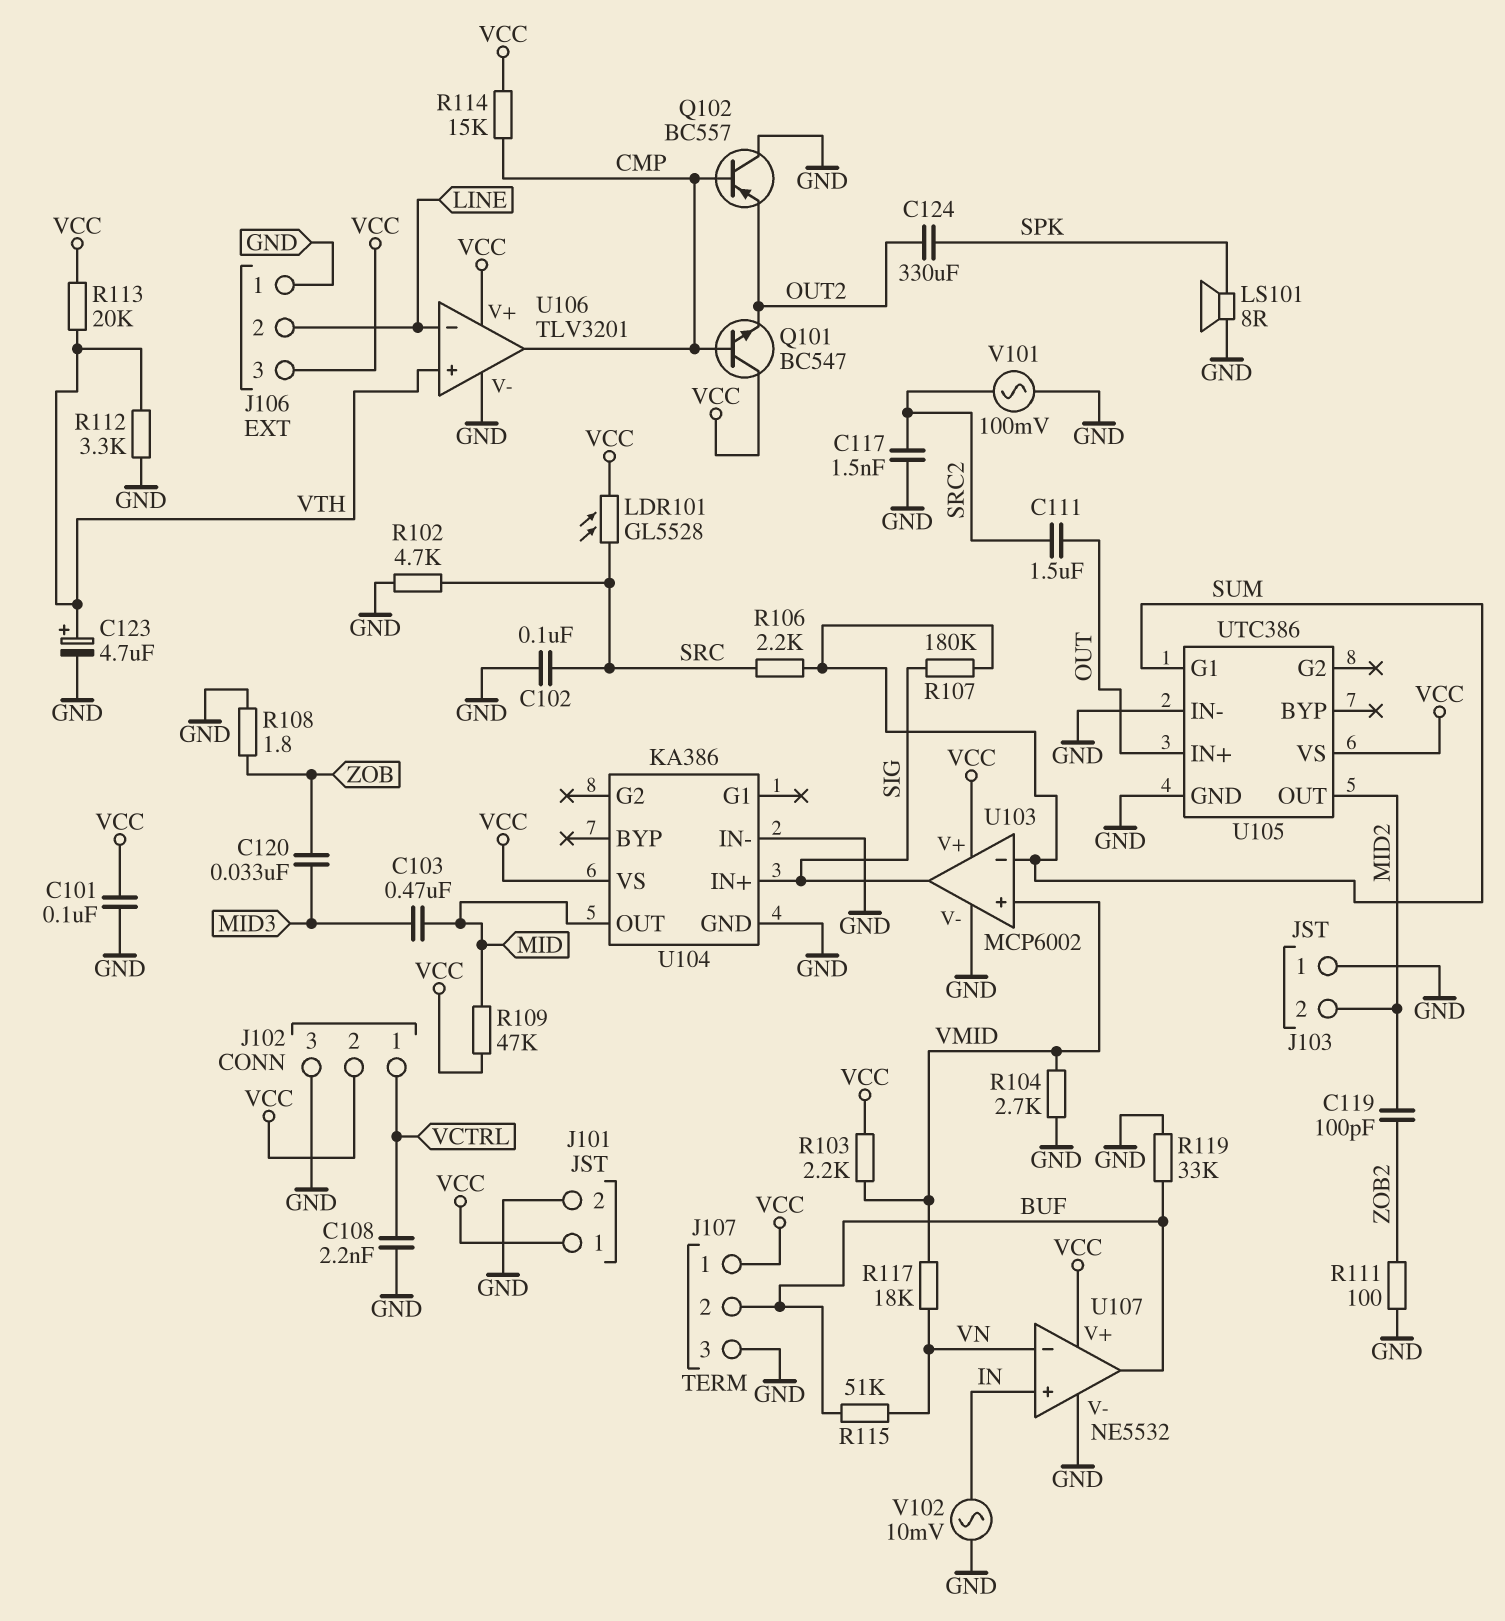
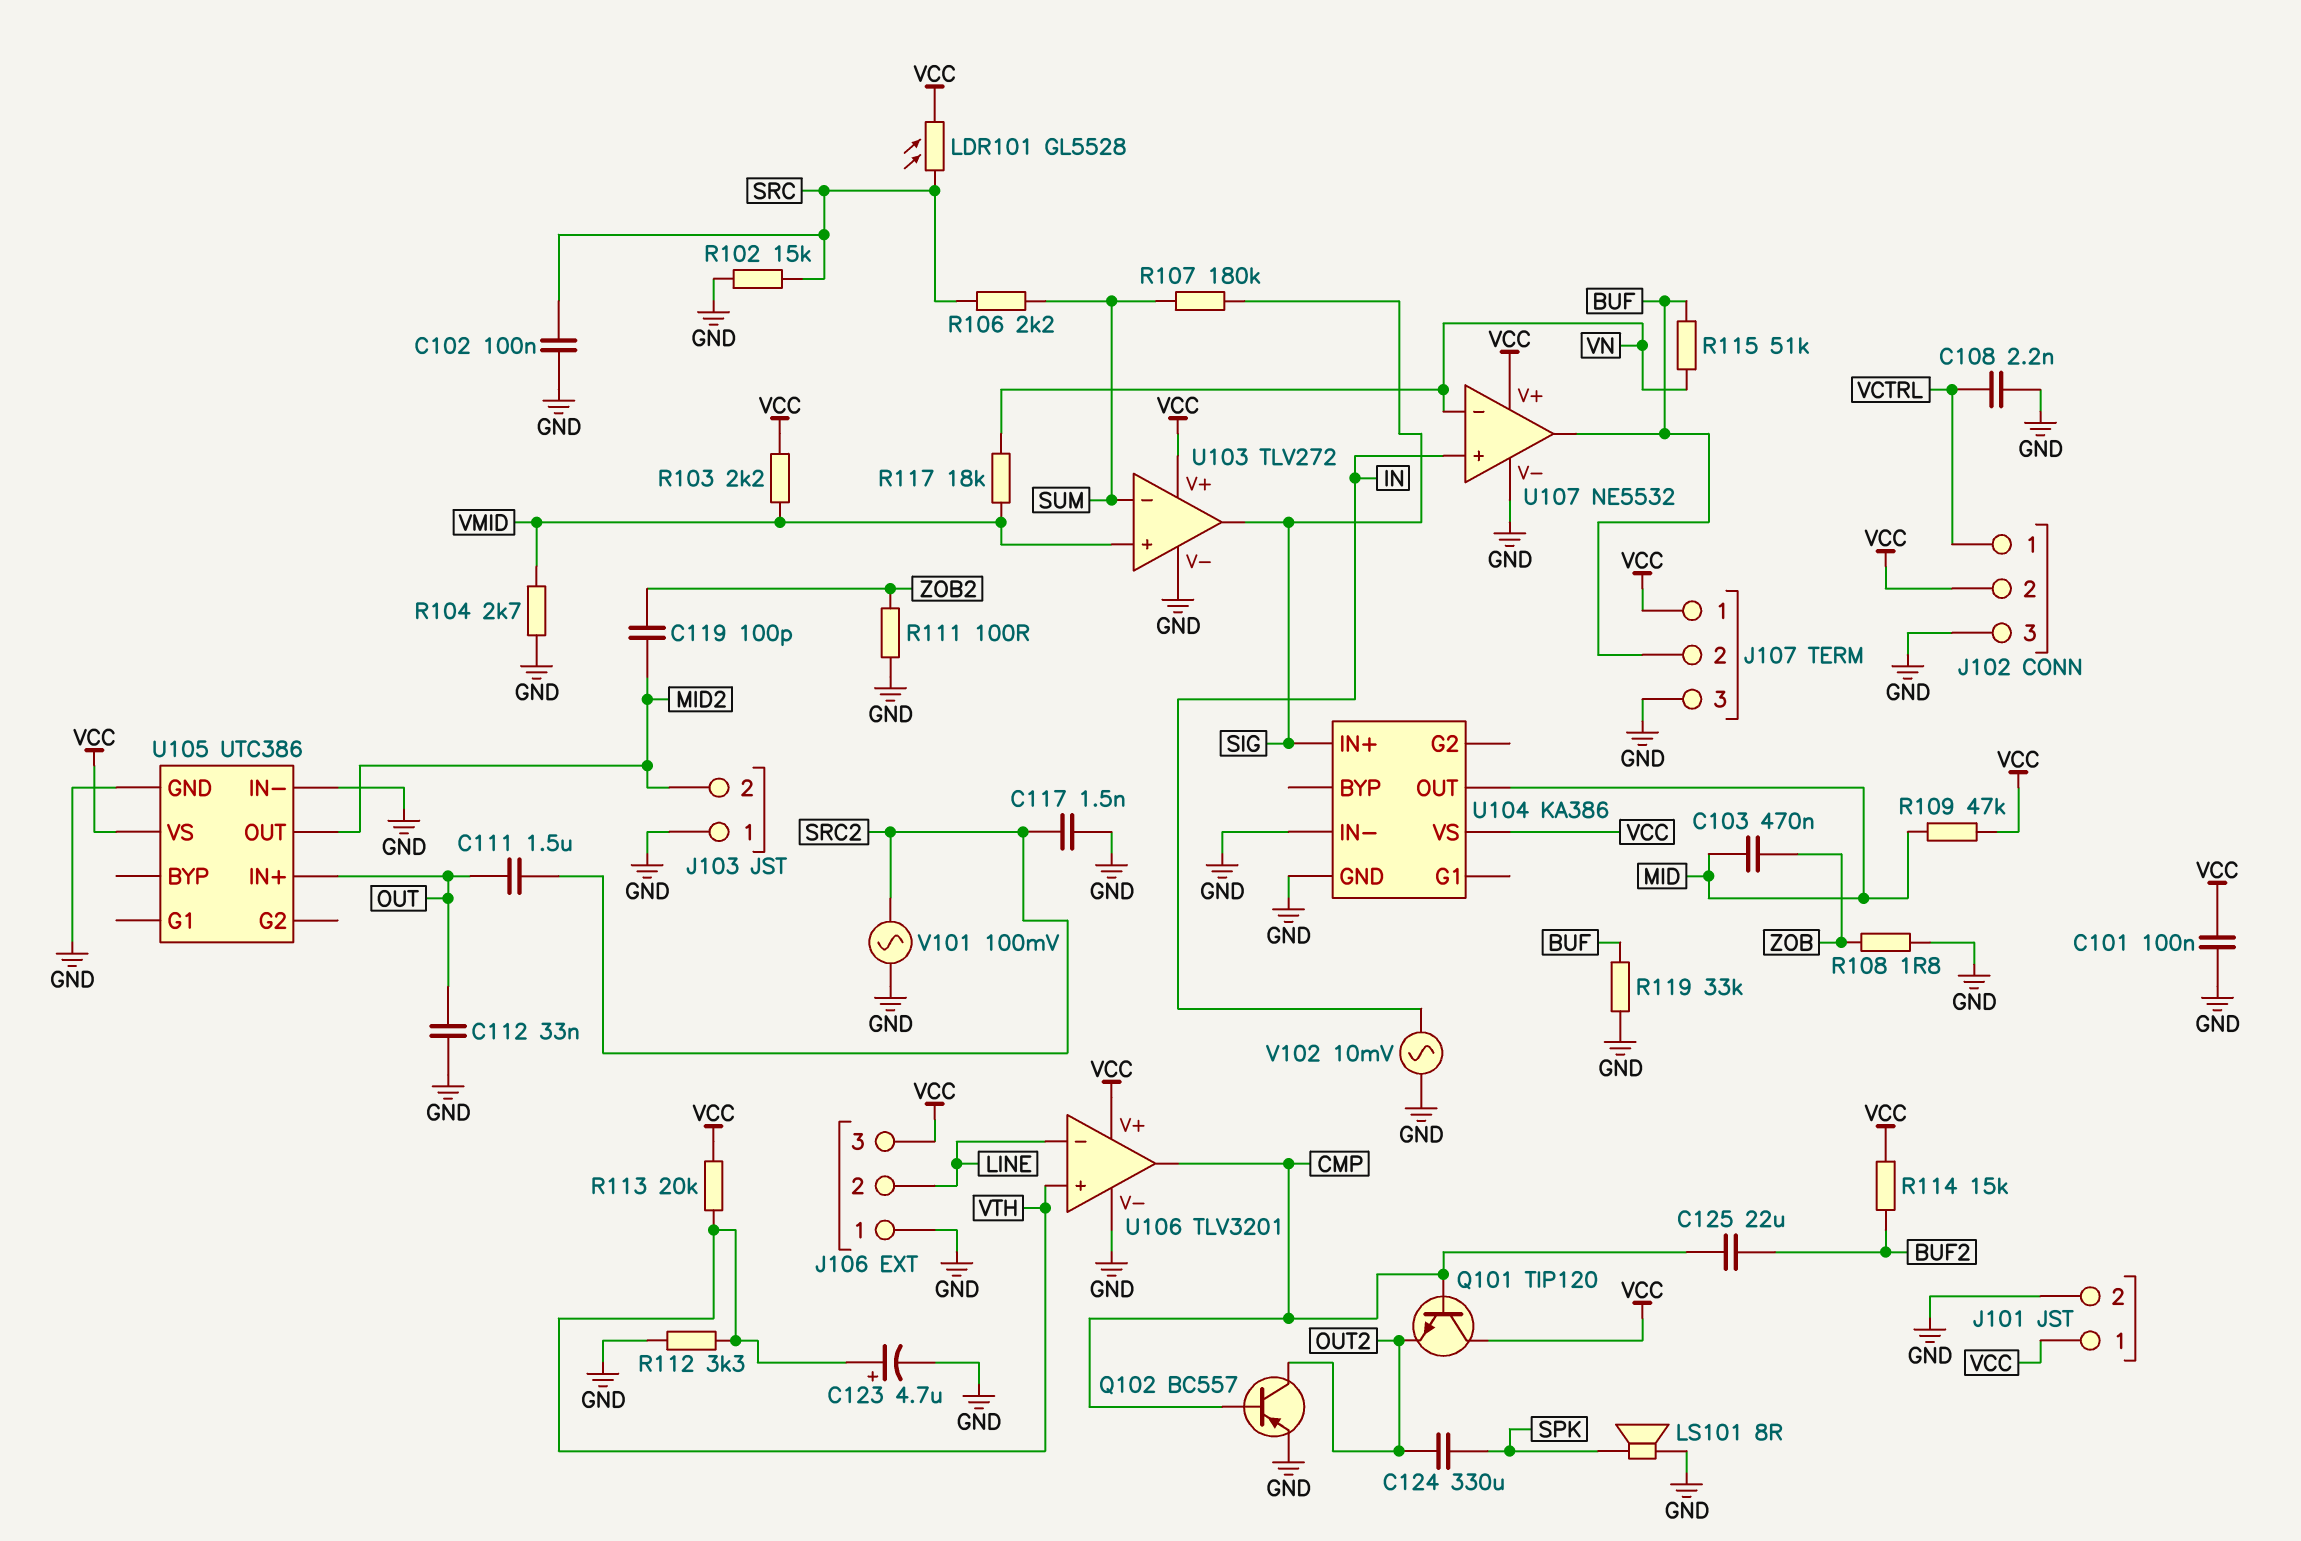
C103: 470nF (MID, MID3) -> 470nF (MID, ZOB)
C112: none -> 33nF (GND, OUT)
C120: 33nF (MID3, ZOB) -> none
C125: none -> 22uF (BUF2, CMP)
Q101: NPN BC547 (B CMP, C VCC, E OUT2) -> NPN TIP120 (B CMP, C VCC, E OUT2)
Q102: PNP BC557 (B CMP, C GND, E OUT2) -> PNP BC557 (B CMP, C OUT2, E GND)
R102: 4.7k (GND, SRC) -> 15k (GND, SRC)
R114: 15k (CMP, VCC) -> 15k (BUF2, VCC)
U103: MCP6002 -> TLV272
U105 pin G1: SUM -> none

